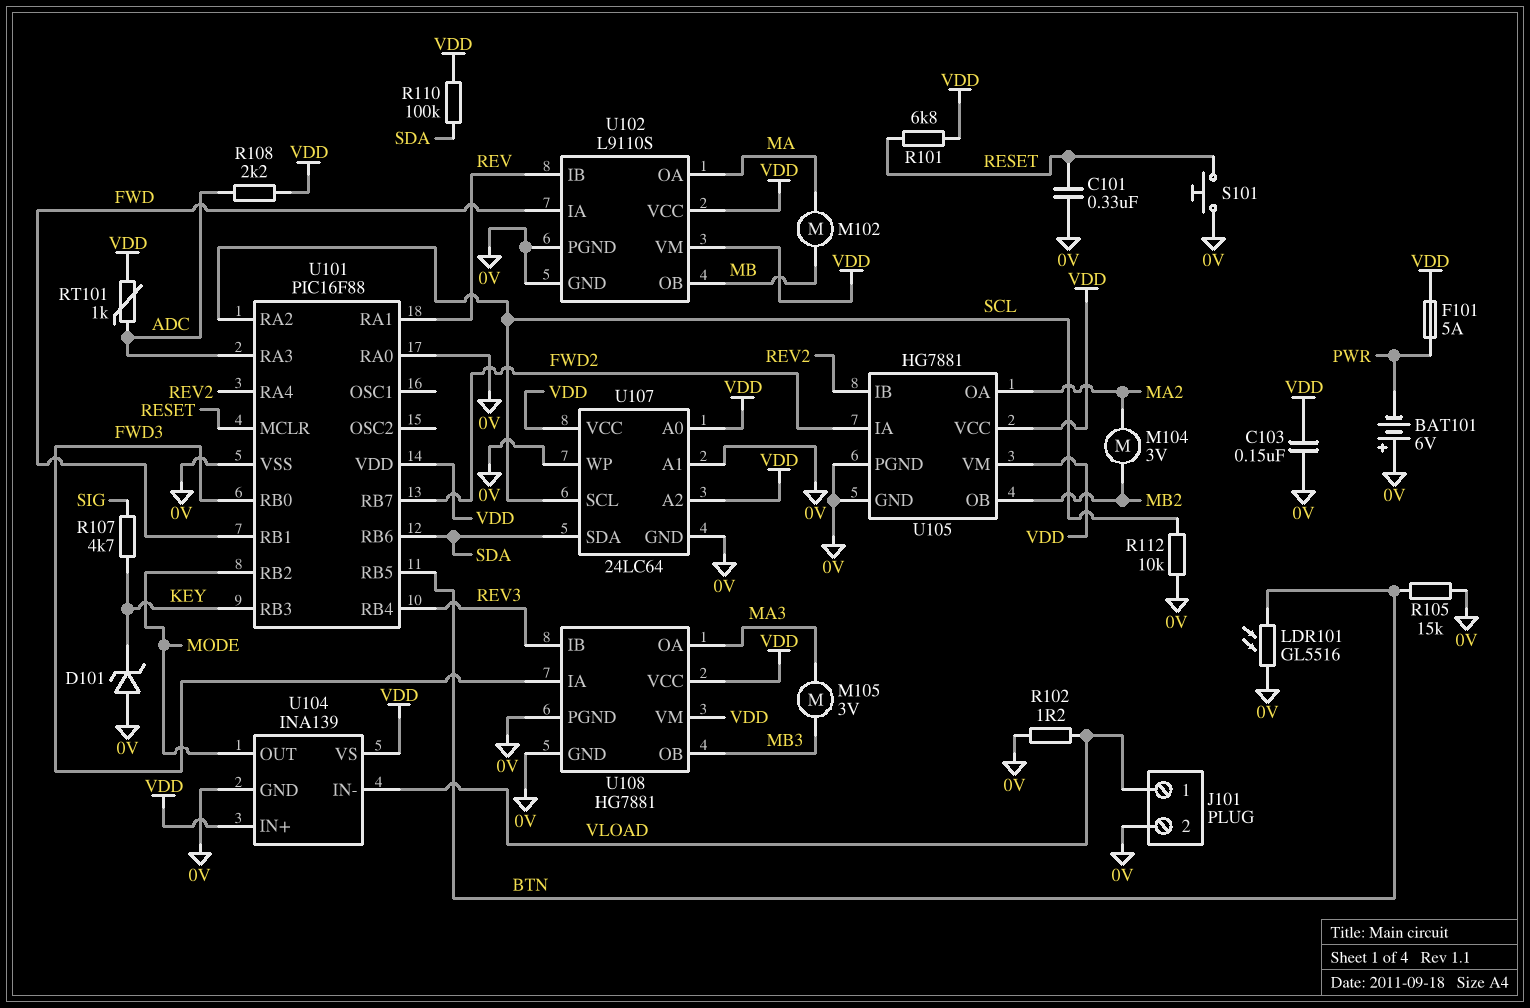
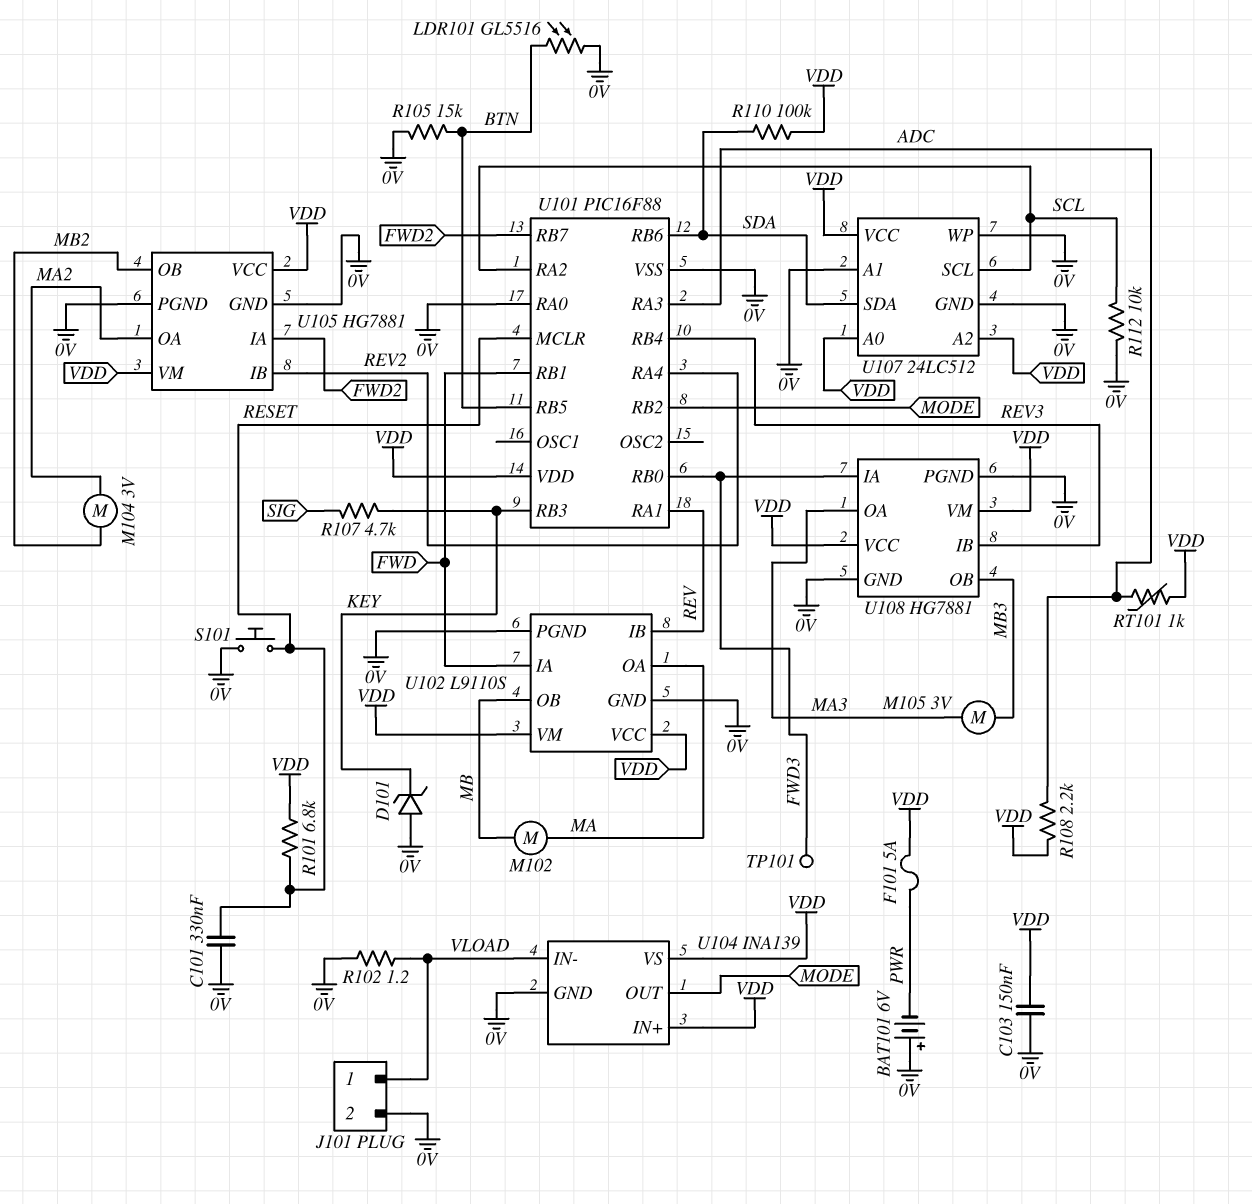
TP101: none -> test point (FWD3)
U107: 24LC64 -> 24LC512

